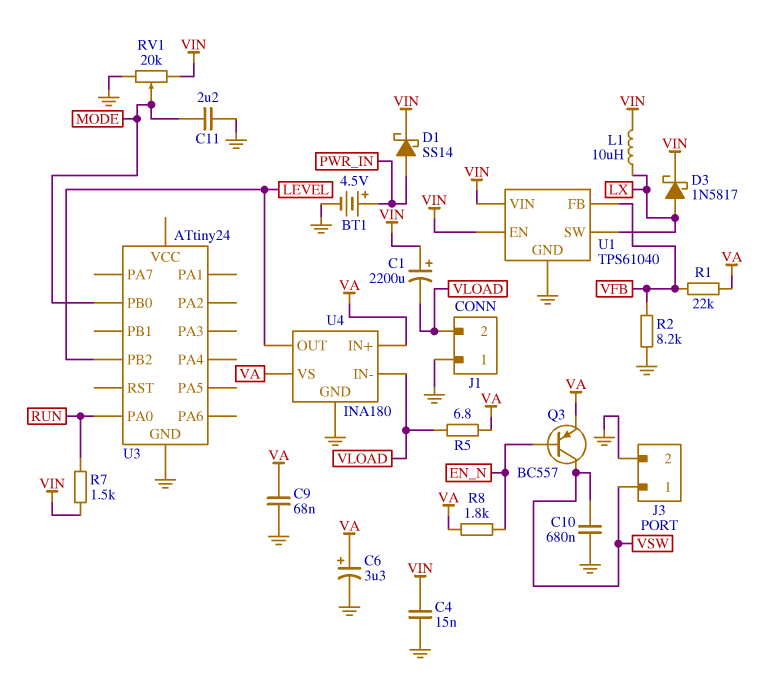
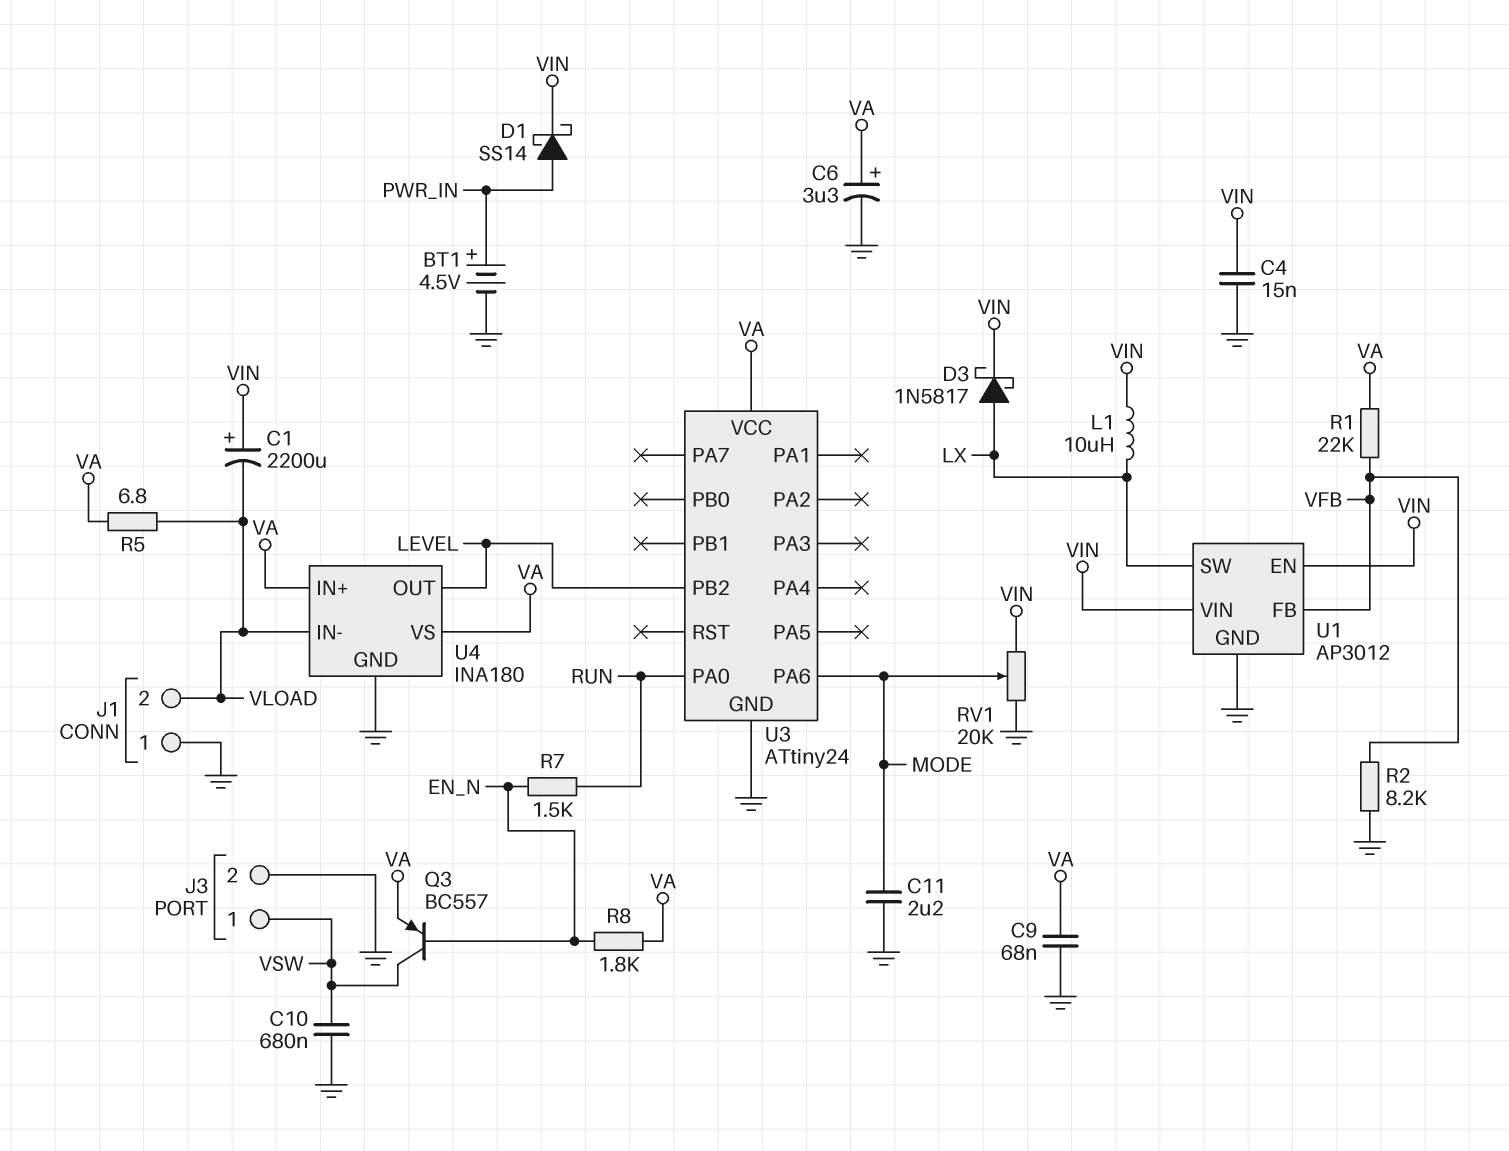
R7: 1.5k (RUN, VIN) -> 1.5k (EN_N, RUN)
U1: TPS61040 -> AP3012
U3 pin PA6: none -> MODE
U3 pin PB0: MODE -> none
U3 pin VCC: none -> VA

